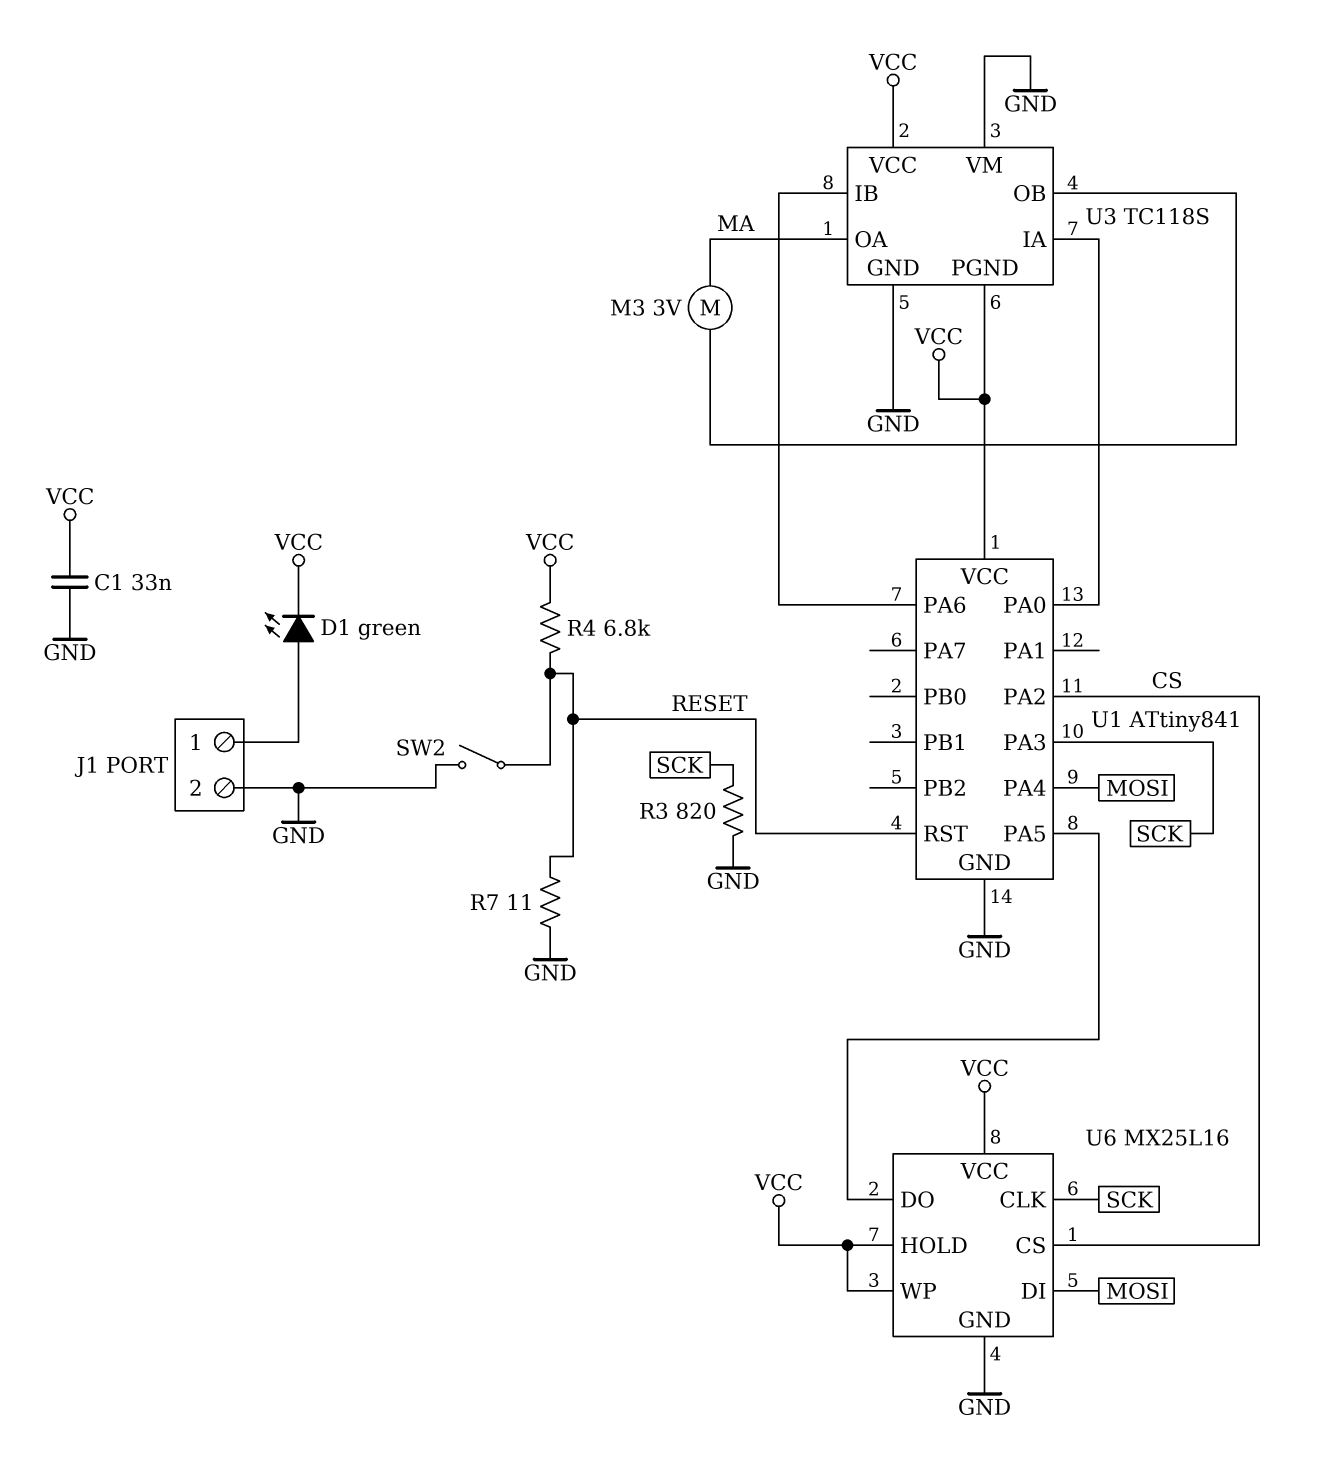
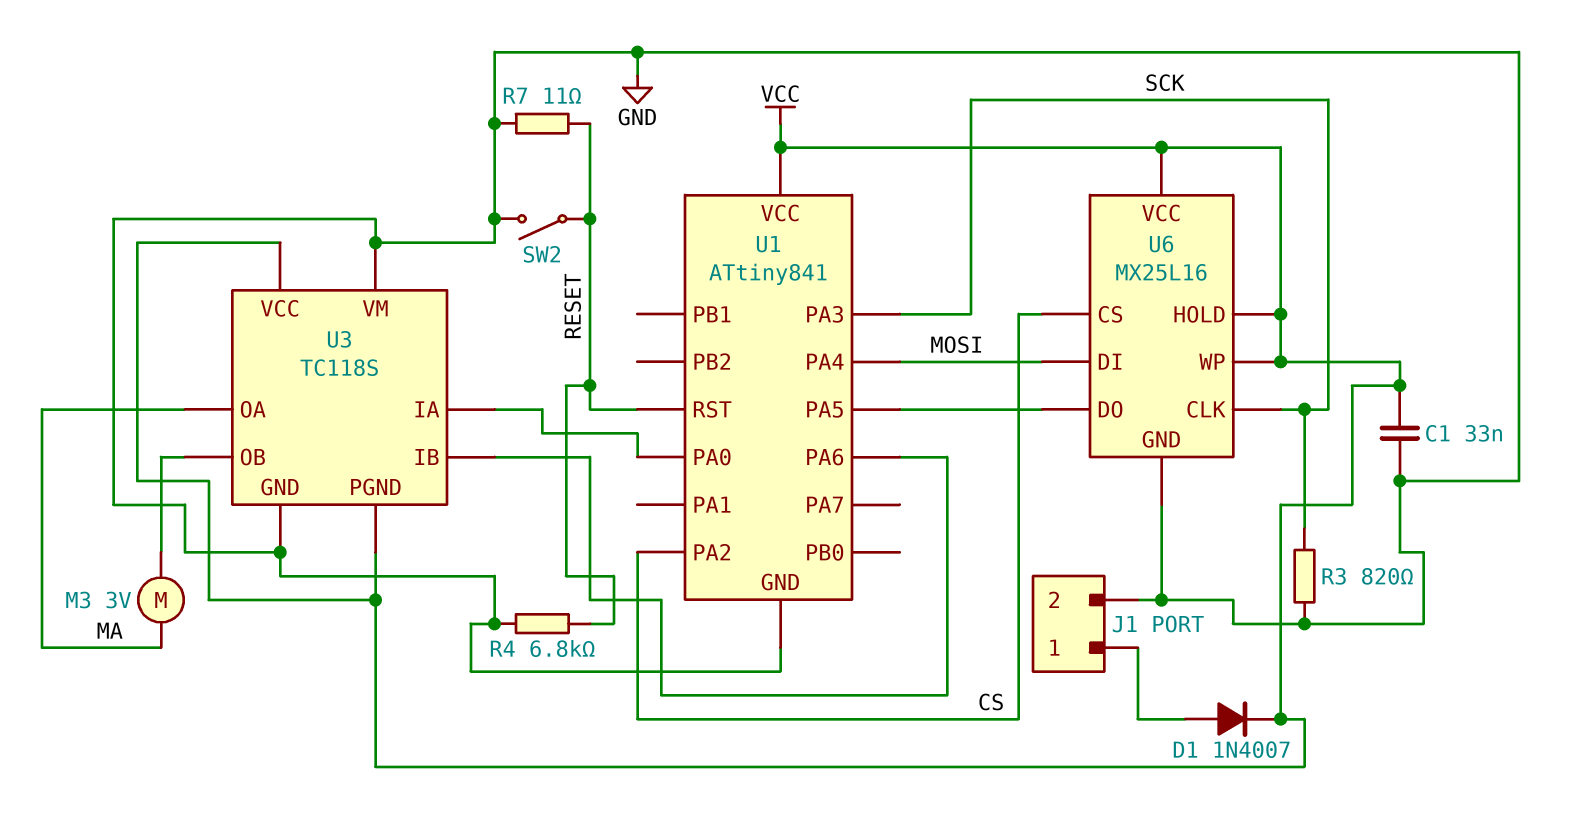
D1: LED green (A J1/1, K VCC) -> diode 1N4007 (A J1/1, K VCC)
R4: 6.8k (RESET, VCC) -> 6.8k (GND, RESET)

